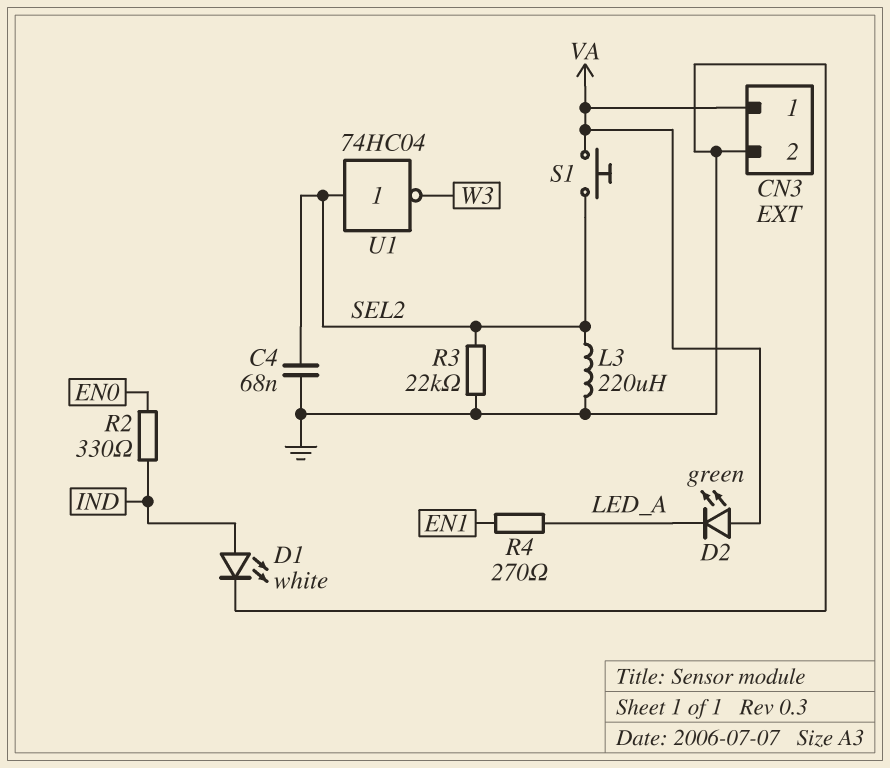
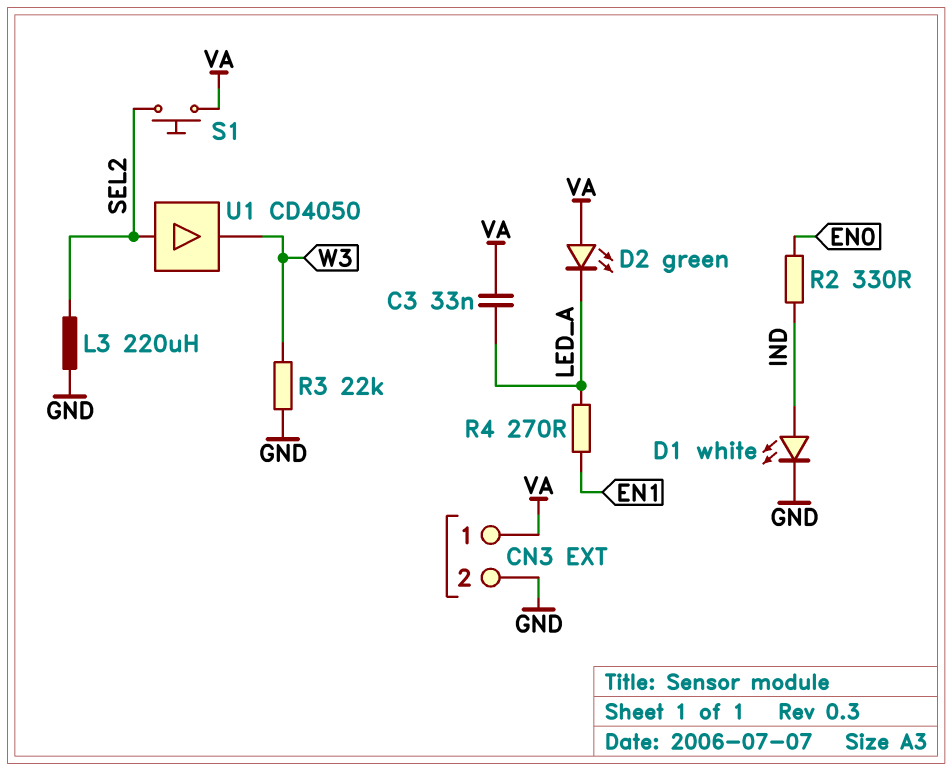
C3: none -> 33nF (LED_A, VA)
C4: 68nF (GND, SEL2) -> none
R3: 22k (GND, SEL2) -> 22k (GND, W3)
U1: NOT 74HC04 (in SEL2, out W3) -> buffer CD4050 (in SEL2, out W3)

